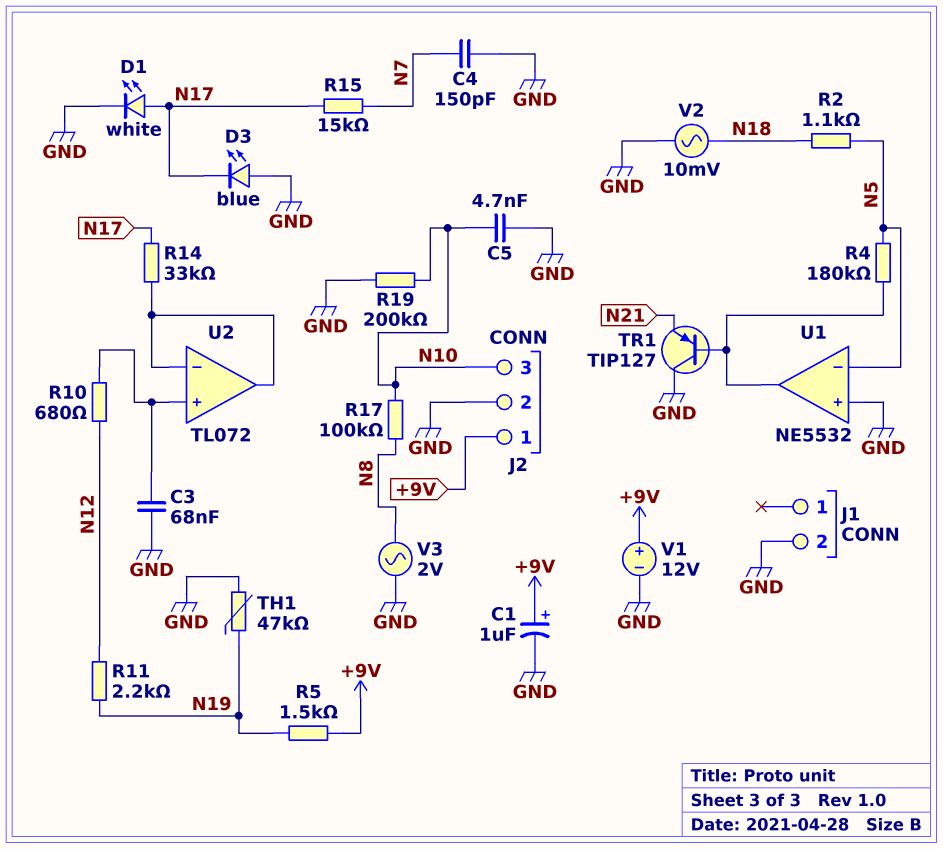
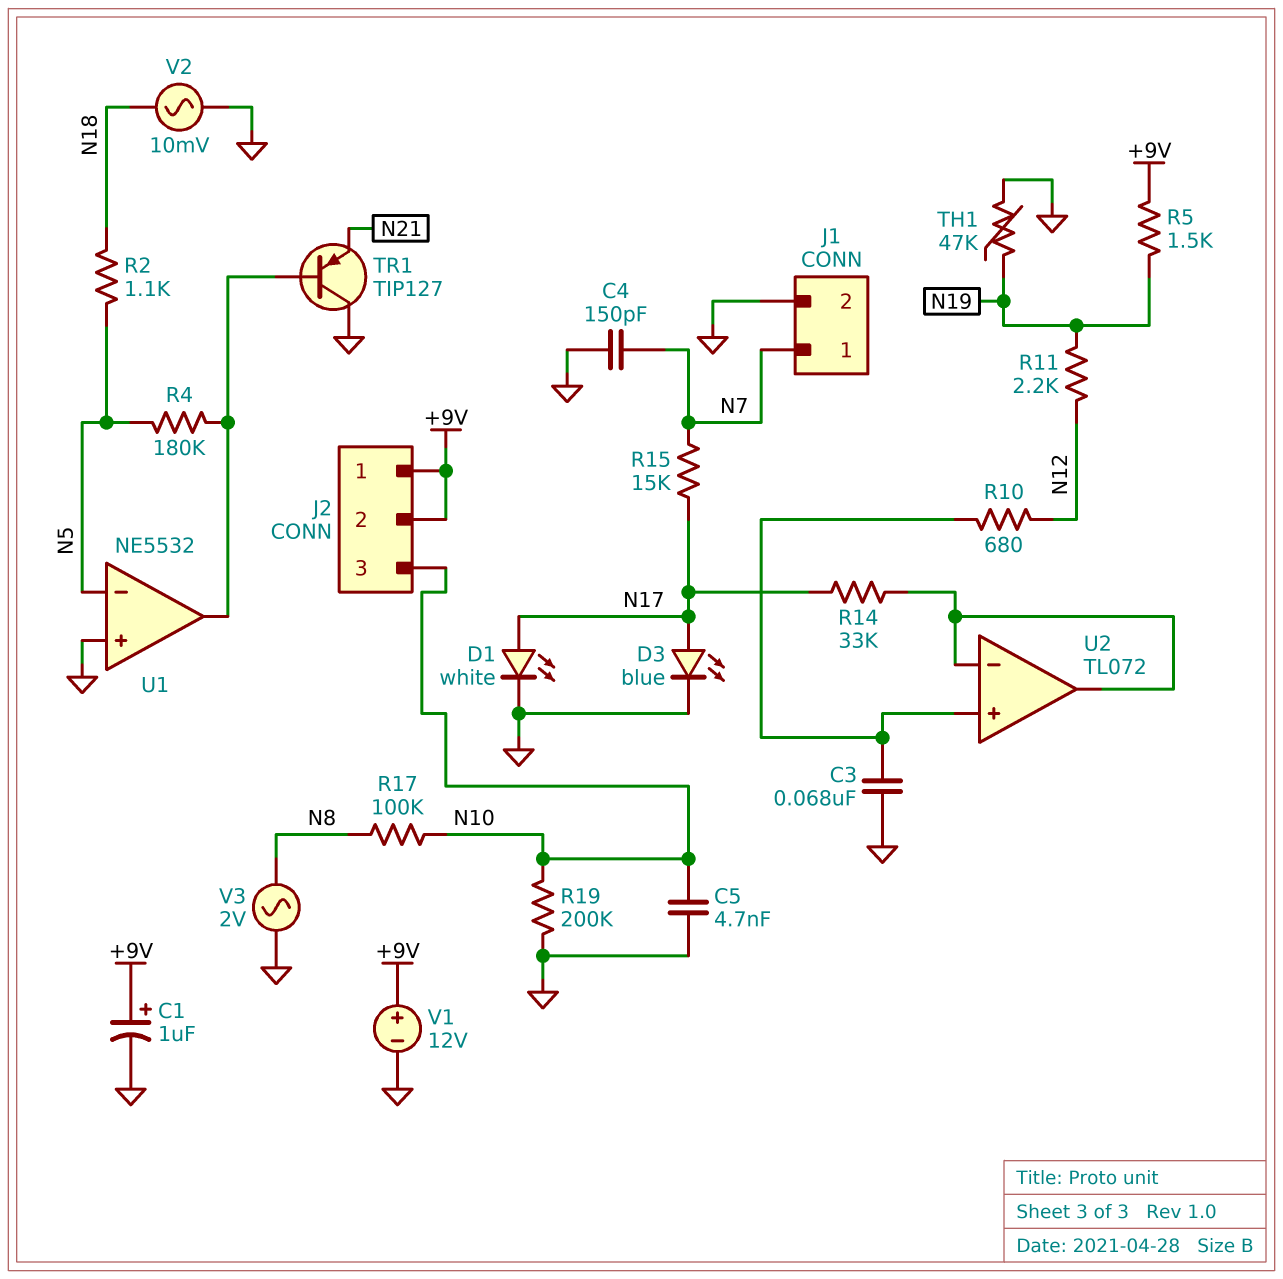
D3: LED blue (A GND, K N17) -> LED blue (A N17, K GND)
J1 pin 1: none -> N7
J2 pin 2: GND -> +9V

